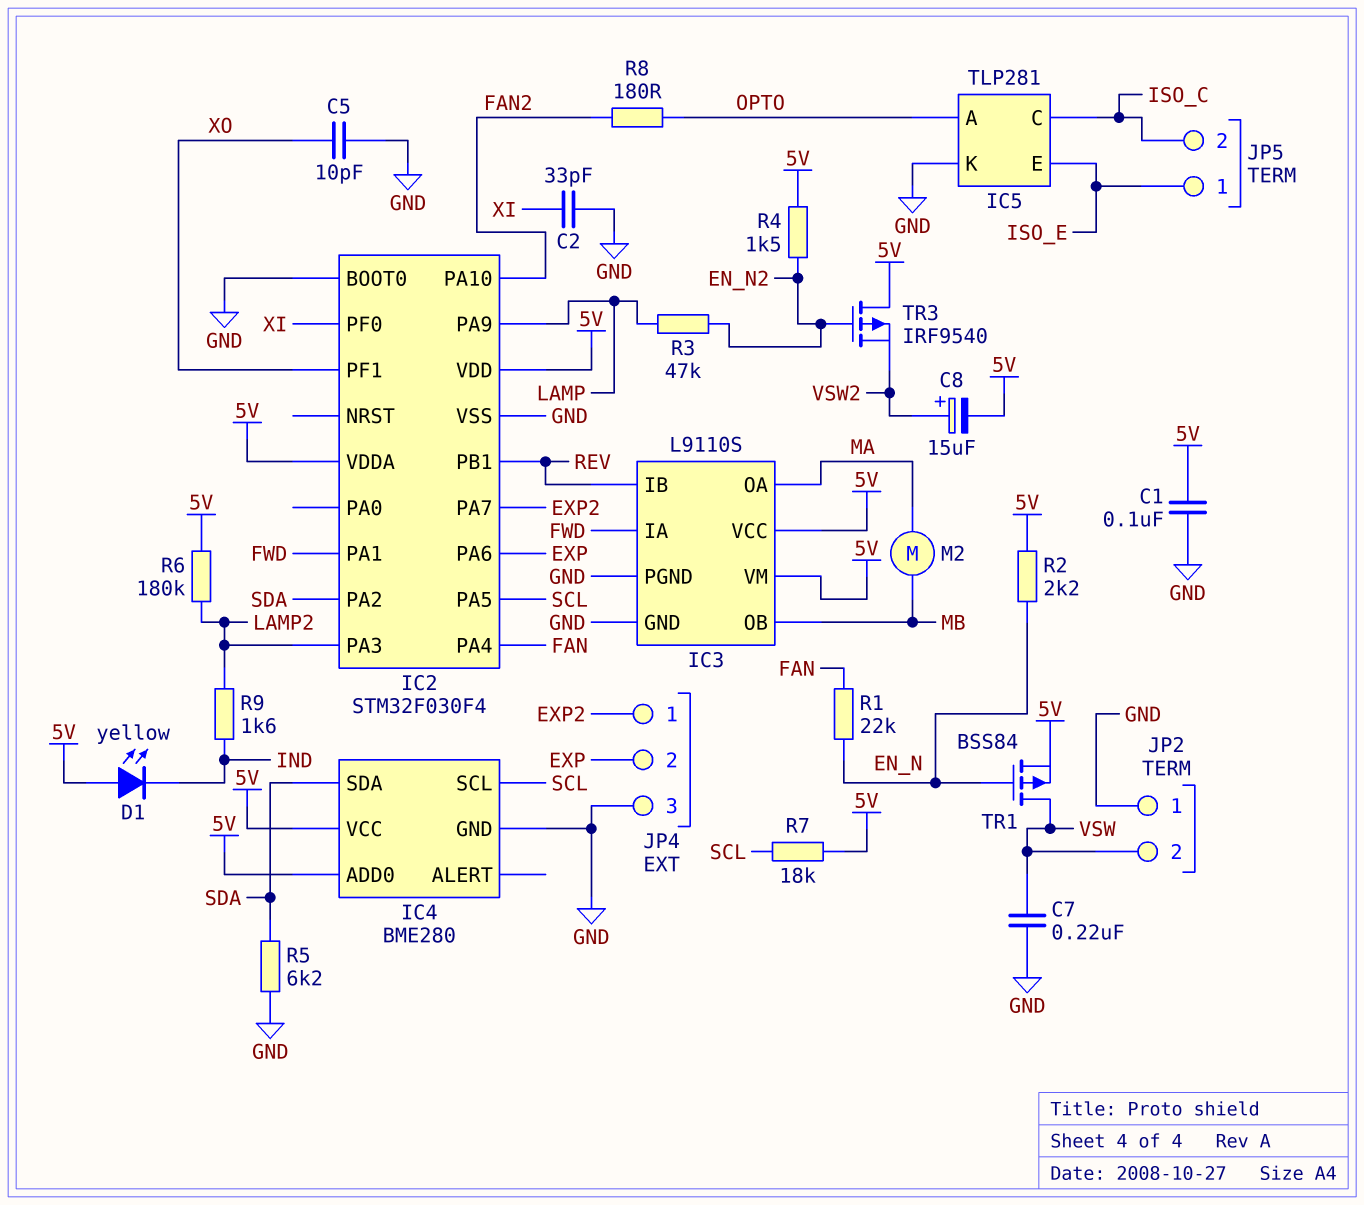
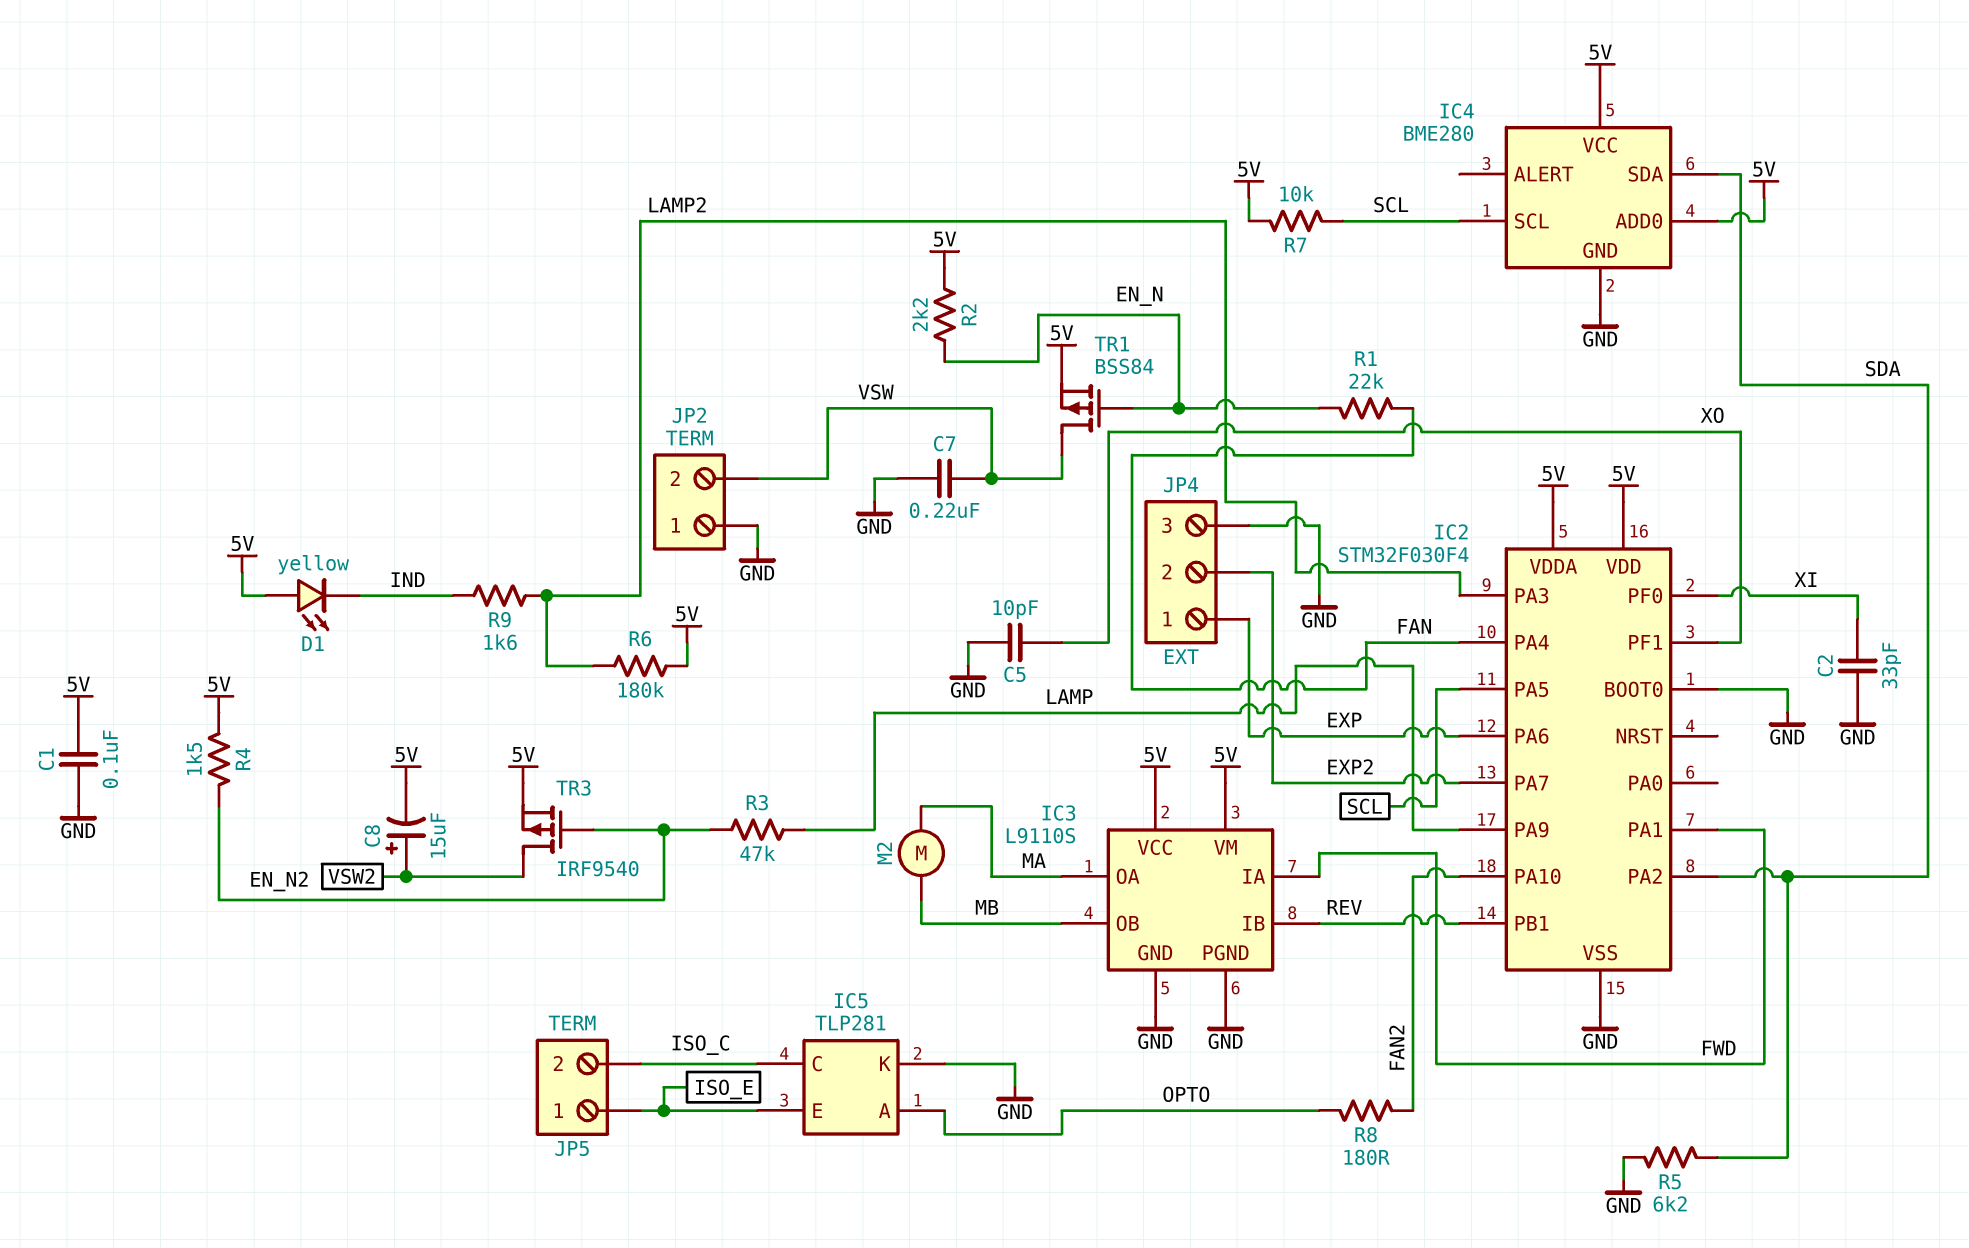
JP4 pin 1: EXP2 -> EXP
JP4 pin 2: EXP -> EXP2
R7: 18k (5V, SCL) -> 10k (5V, SCL)
TR3: PMOS IRF9540 (G EN_N2, D 5V, S VSW2) -> PMOS IRF9540 (G EN_N2, D VSW2, S 5V)

